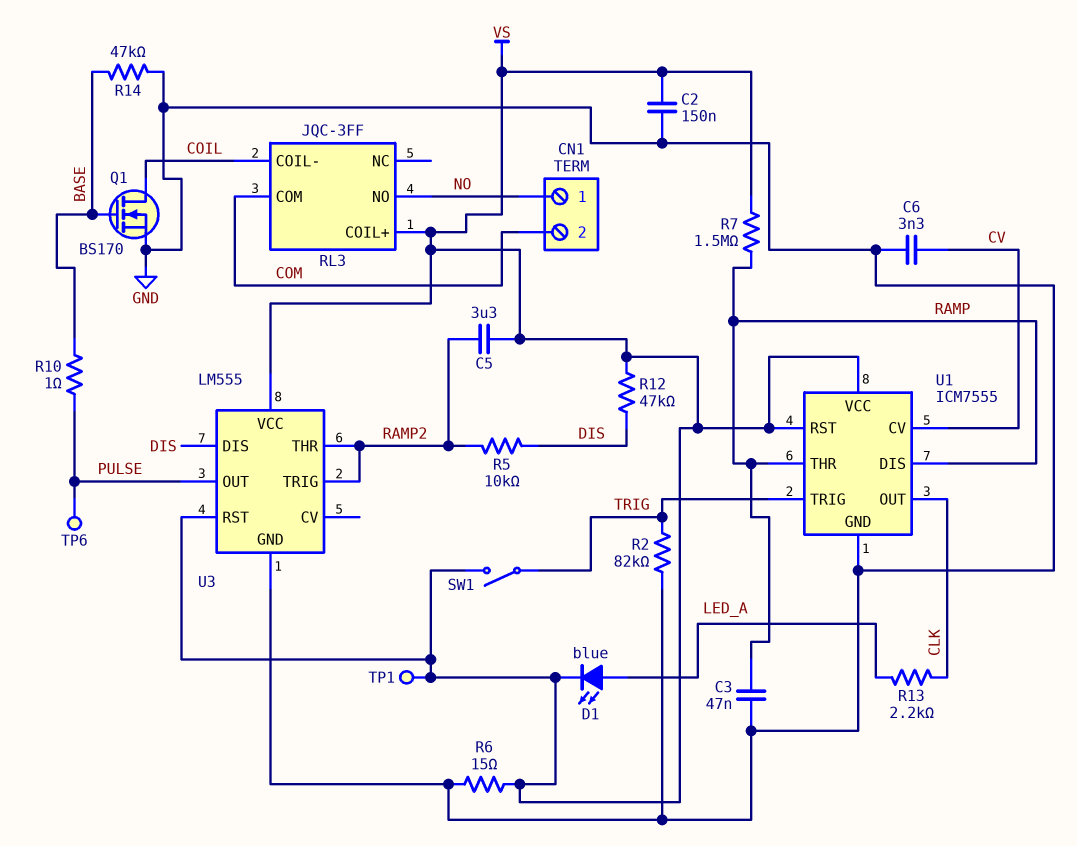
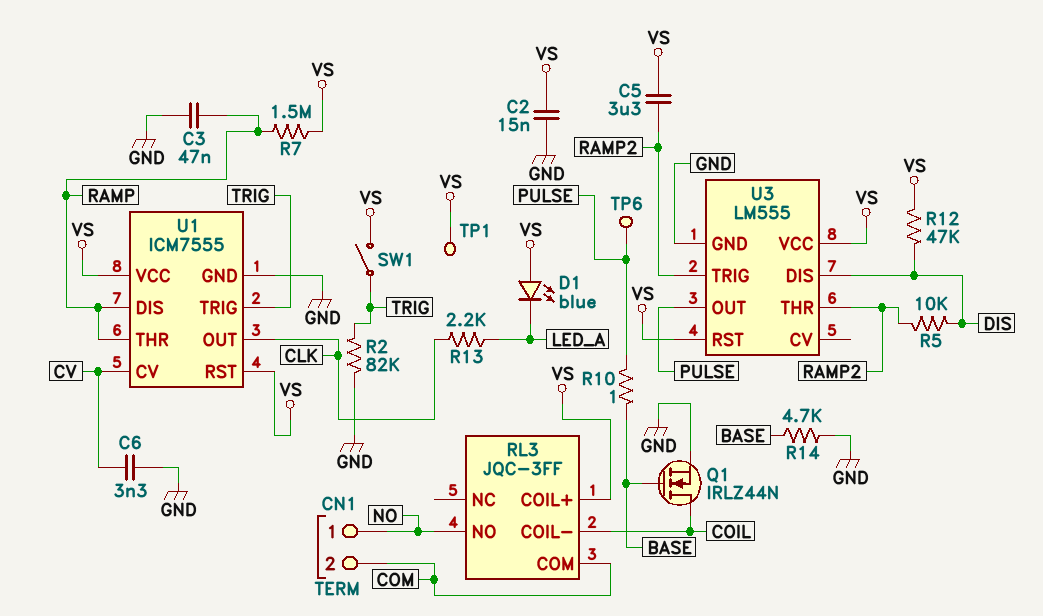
C2: 150nF (GND, VS) -> 15nF (GND, VS)
D1: LED blue (A LED_A, K VS) -> LED blue (A VS, K LED_A)
Q1: NMOS BS170 (G BASE, D COIL, S GND) -> NMOS IRLZ44N (G BASE, D COIL, S GND)
R6: 15 (GND, VS) -> none
R14: 47k (BASE, GND) -> 4.7k (BASE, GND)

